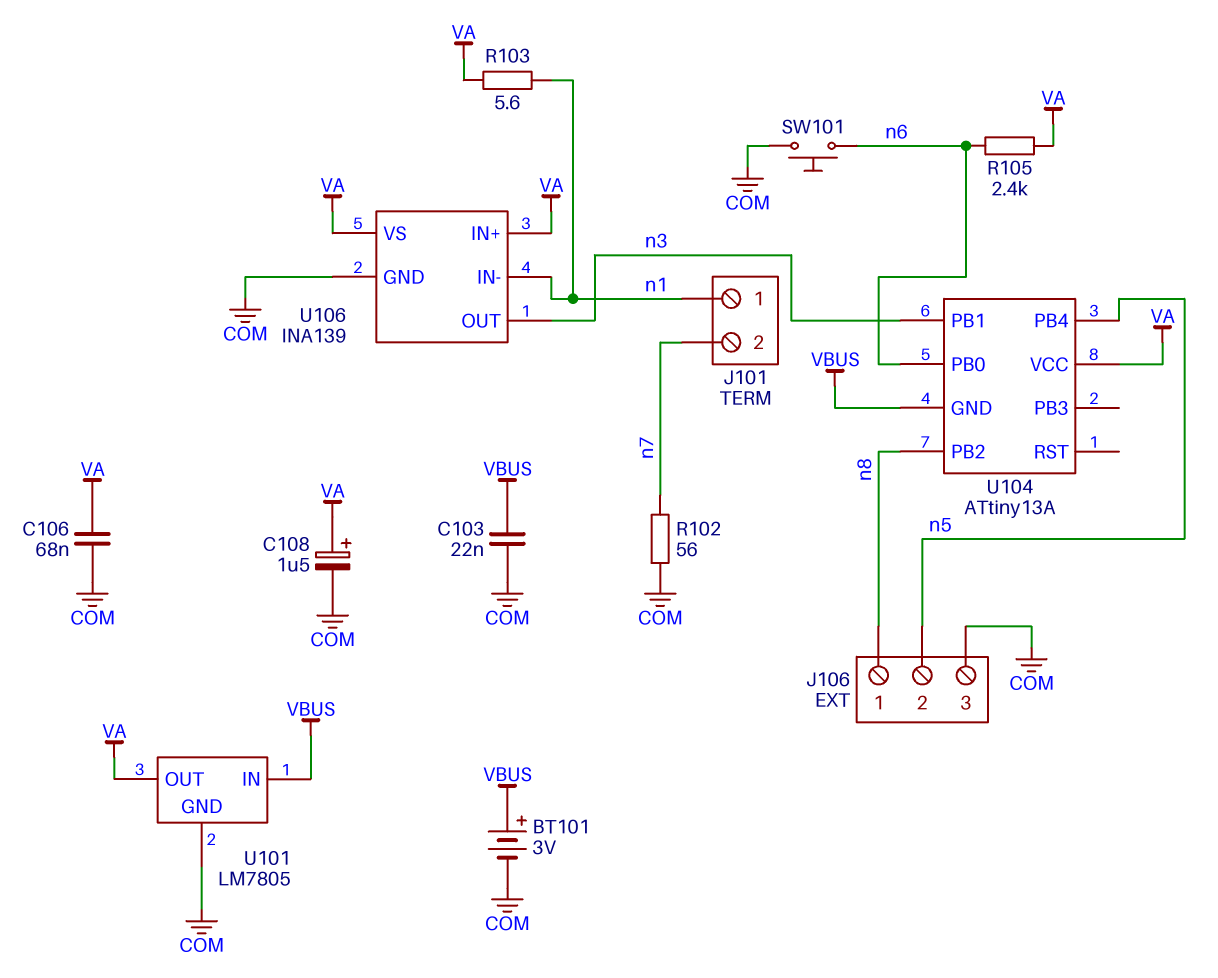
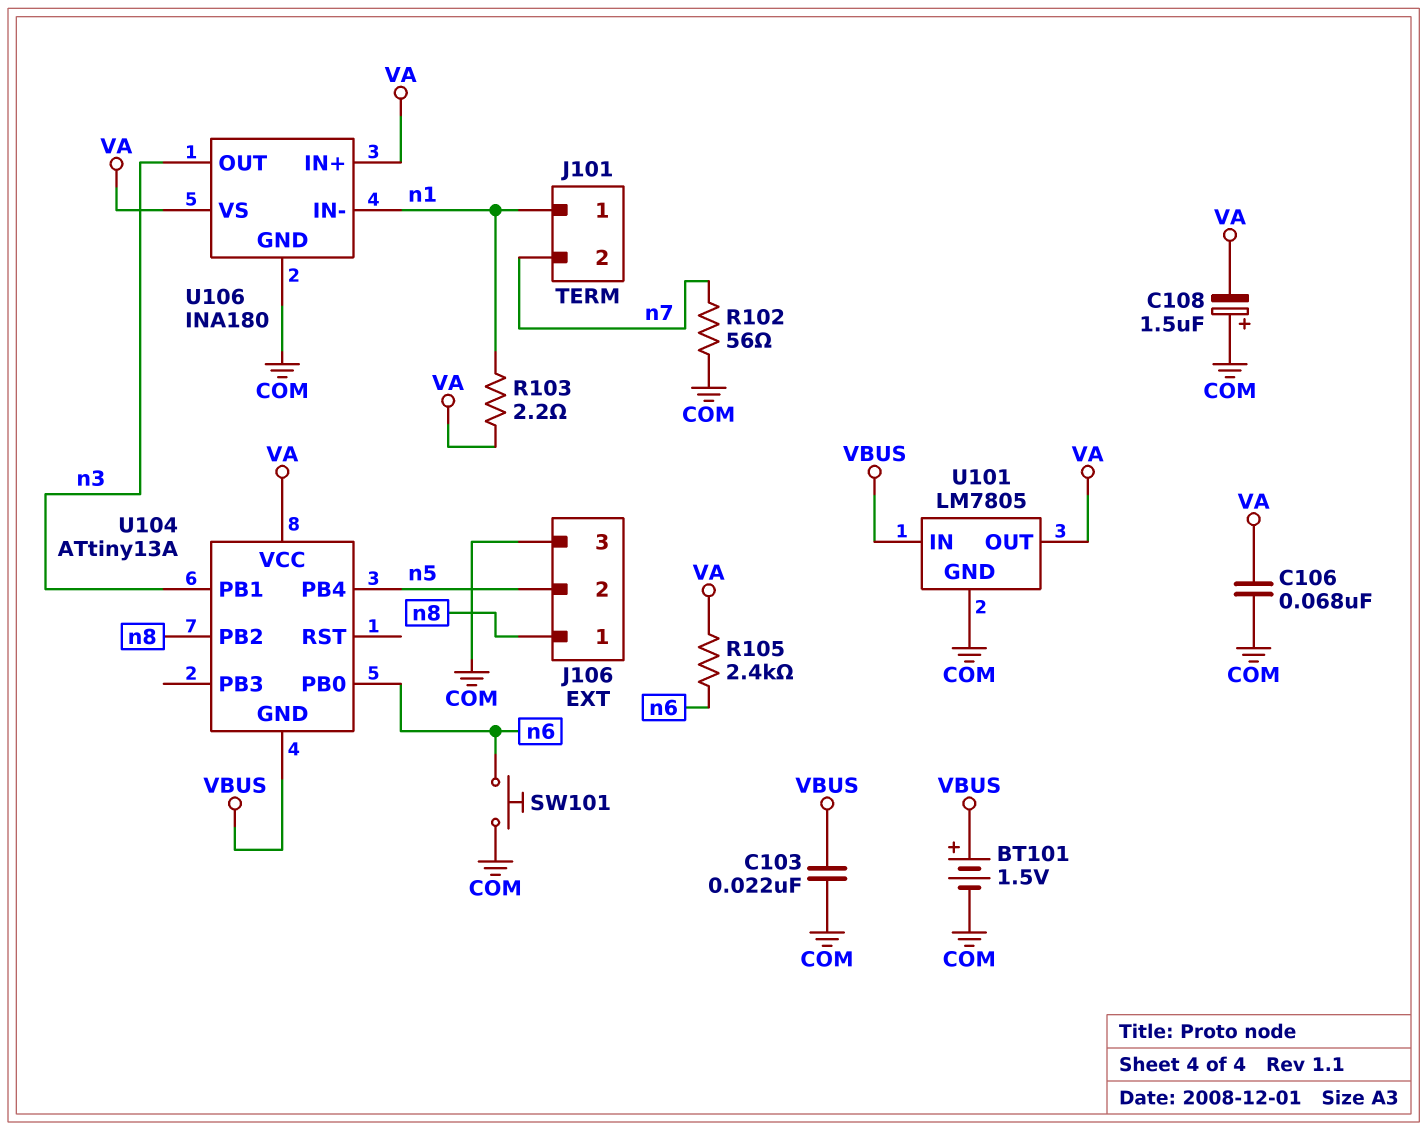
BT101: 3V (plus VBUS, minus COM) -> 1.5V (plus VBUS, minus COM)
C108: 1.5uF (plus VA, minus COM) -> 1.5uF (plus COM, minus VA)
R103: 5.6 (VA, n1) -> 2.2 (VA, n1)
U106: INA139 -> INA180

